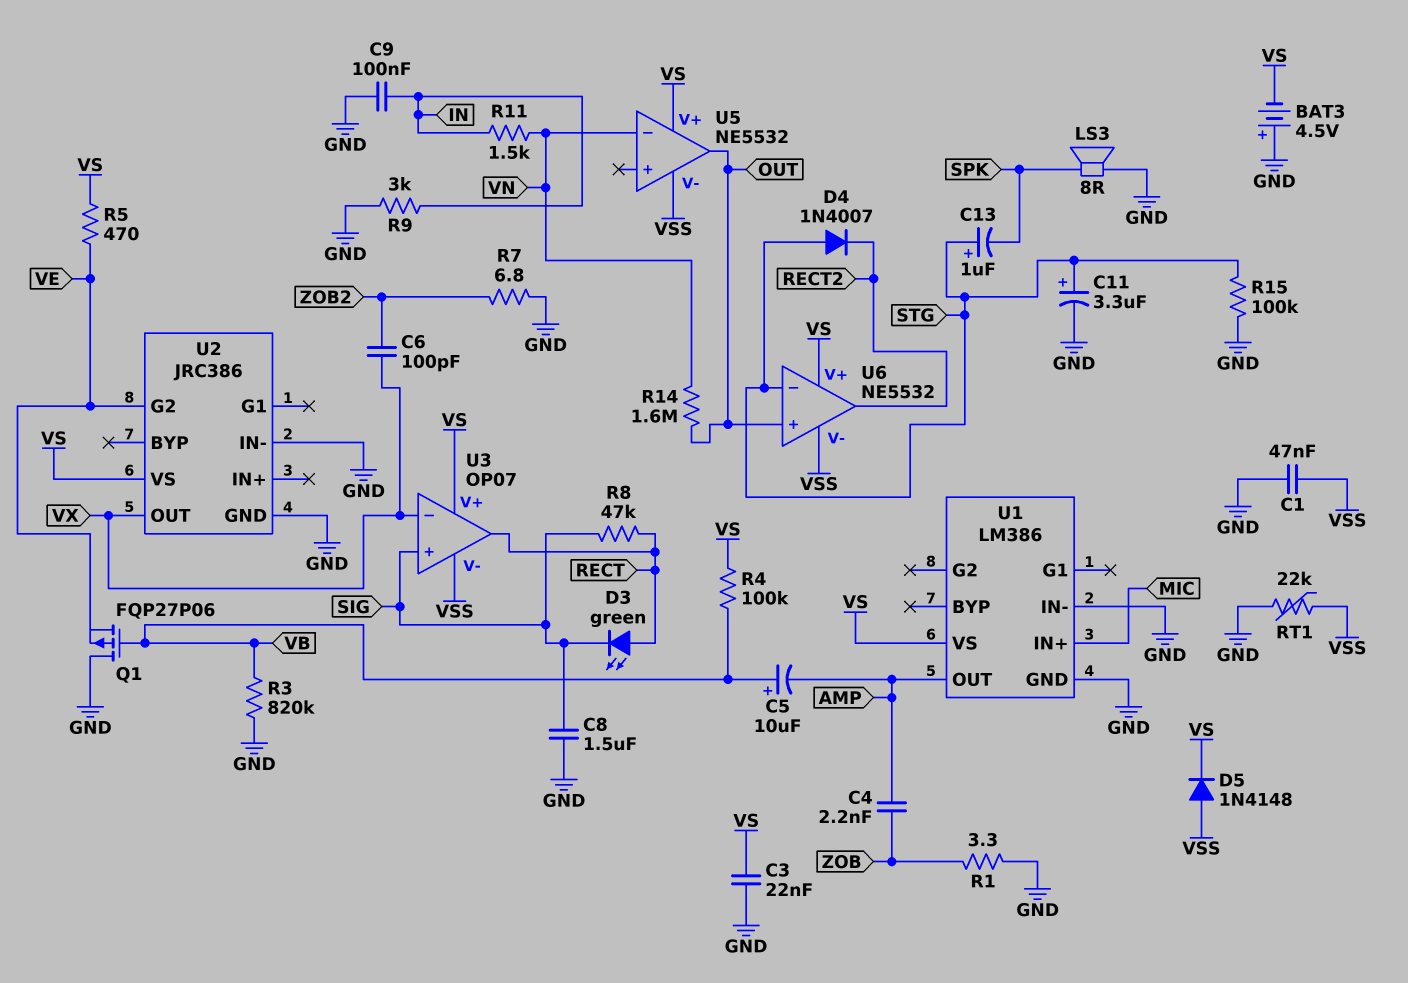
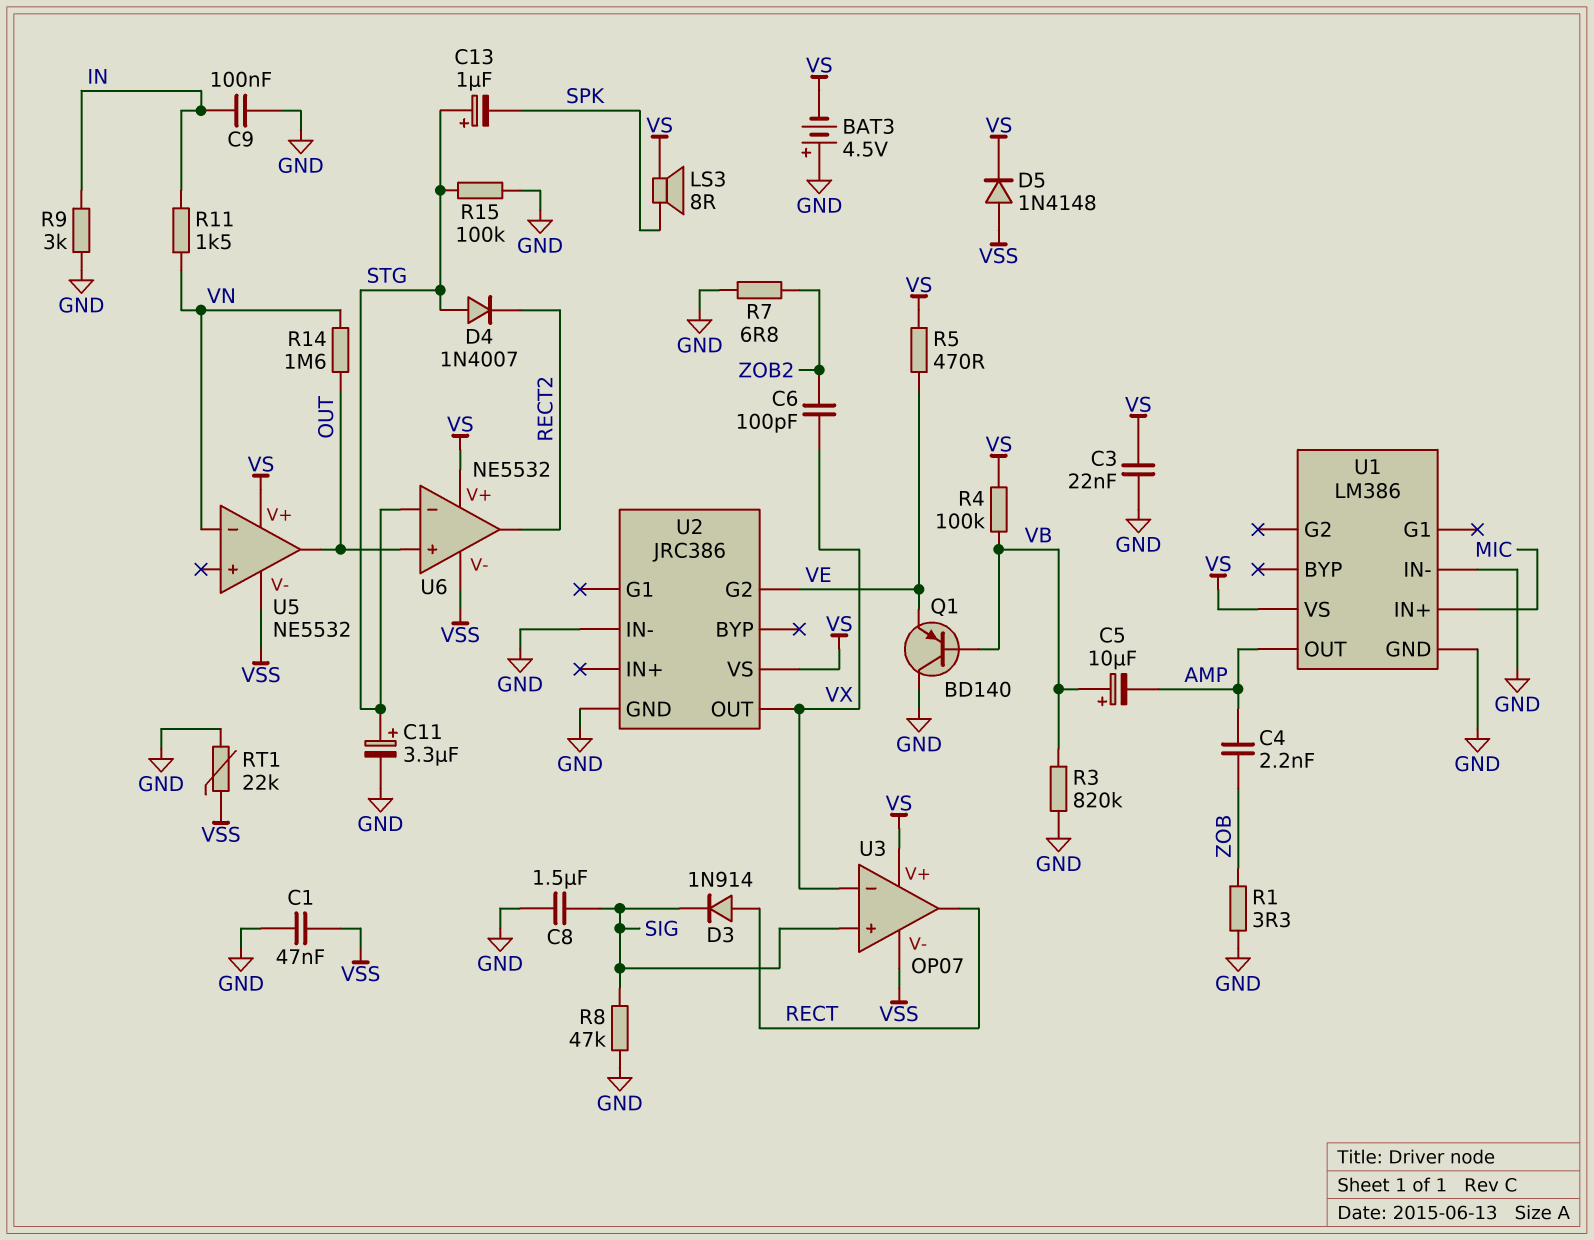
D3: LED green (A RECT, K SIG) -> diode 1N914 (A RECT, K SIG)
LS3: speaker 8R (GND, SPK) -> speaker 8R (SPK, VS)
Q1: PMOS FQP27P06 (G VB, D GND, S VE) -> PNP BD140 (B VB, C GND, E VE)
R8: 47k (RECT, SIG) -> 47k (GND, SIG)

